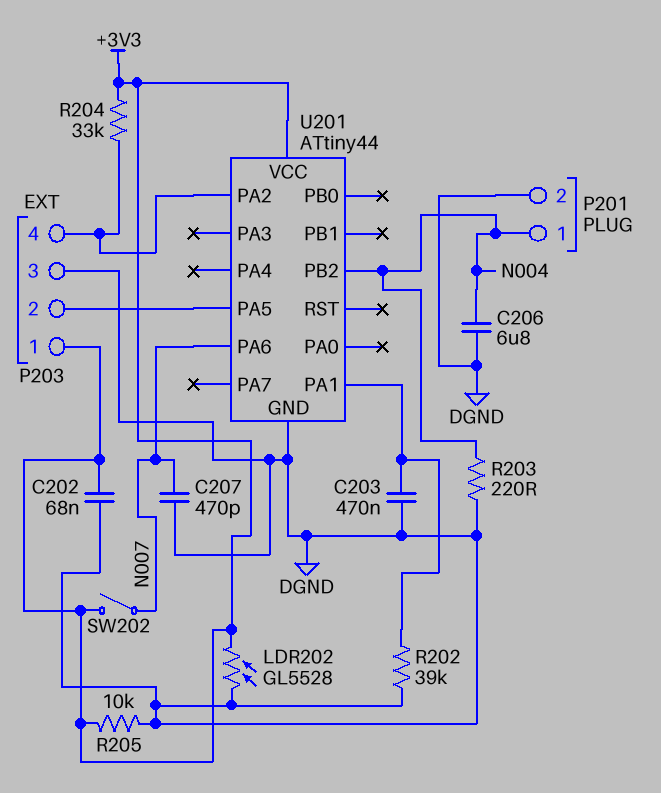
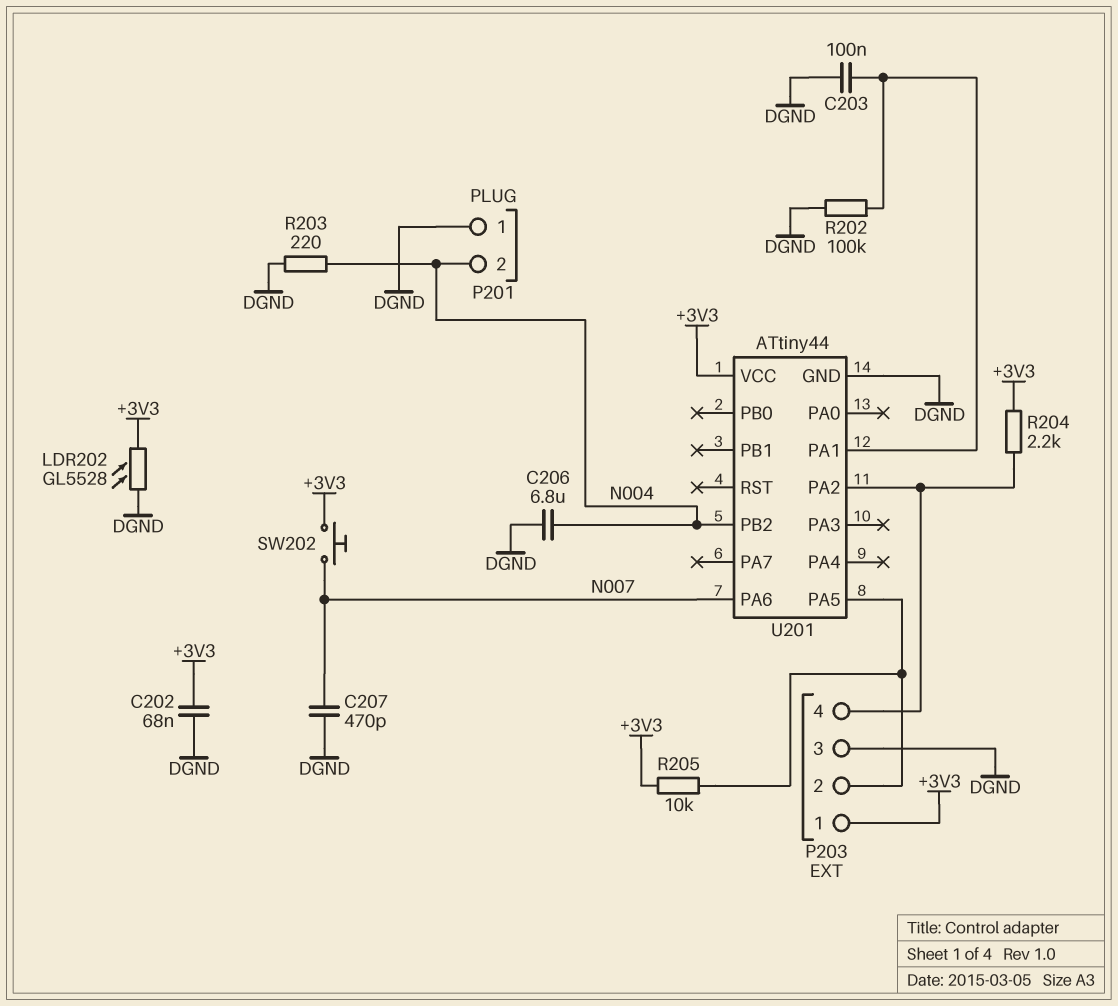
C203: 470nF (DGND, U201/PA1) -> 100nF (DGND, U201/PA1)
P201 pin 1: N004 -> DGND
P201 pin 2: DGND -> N004
R202: 39k (DGND, U201/PA1) -> 100k (DGND, U201/PA1)
R204: 33k (+3V3, P203/4) -> 2.2k (+3V3, P203/4)
R205: 10k (+3V3, DGND) -> 10k (+3V3, P203/2)
SW202: switch (+3V3, N007) -> button (+3V3, N007)

